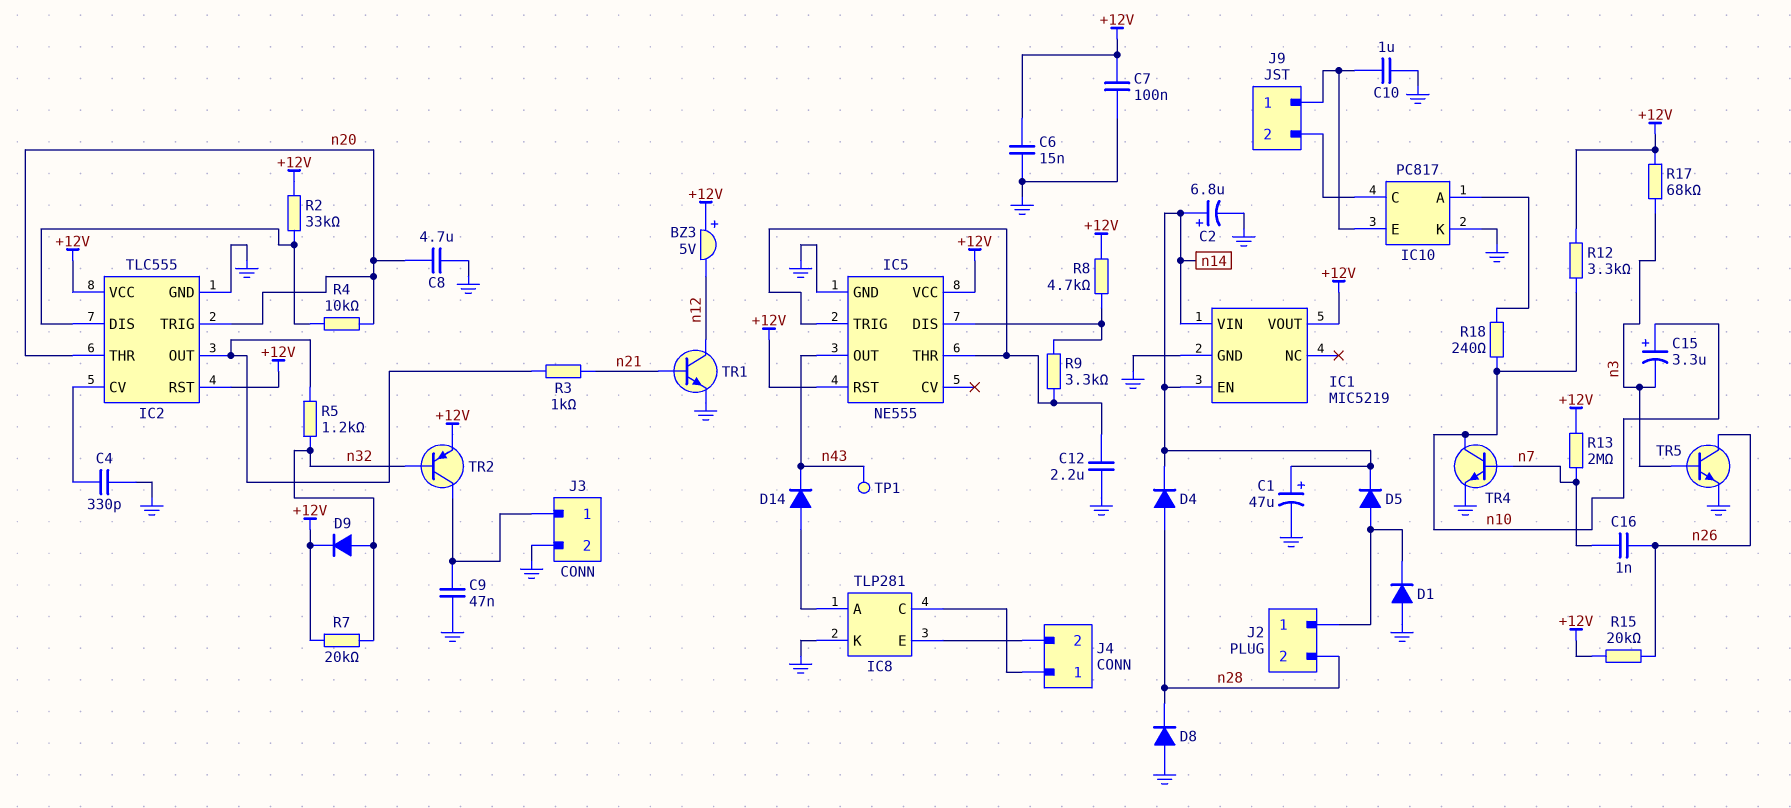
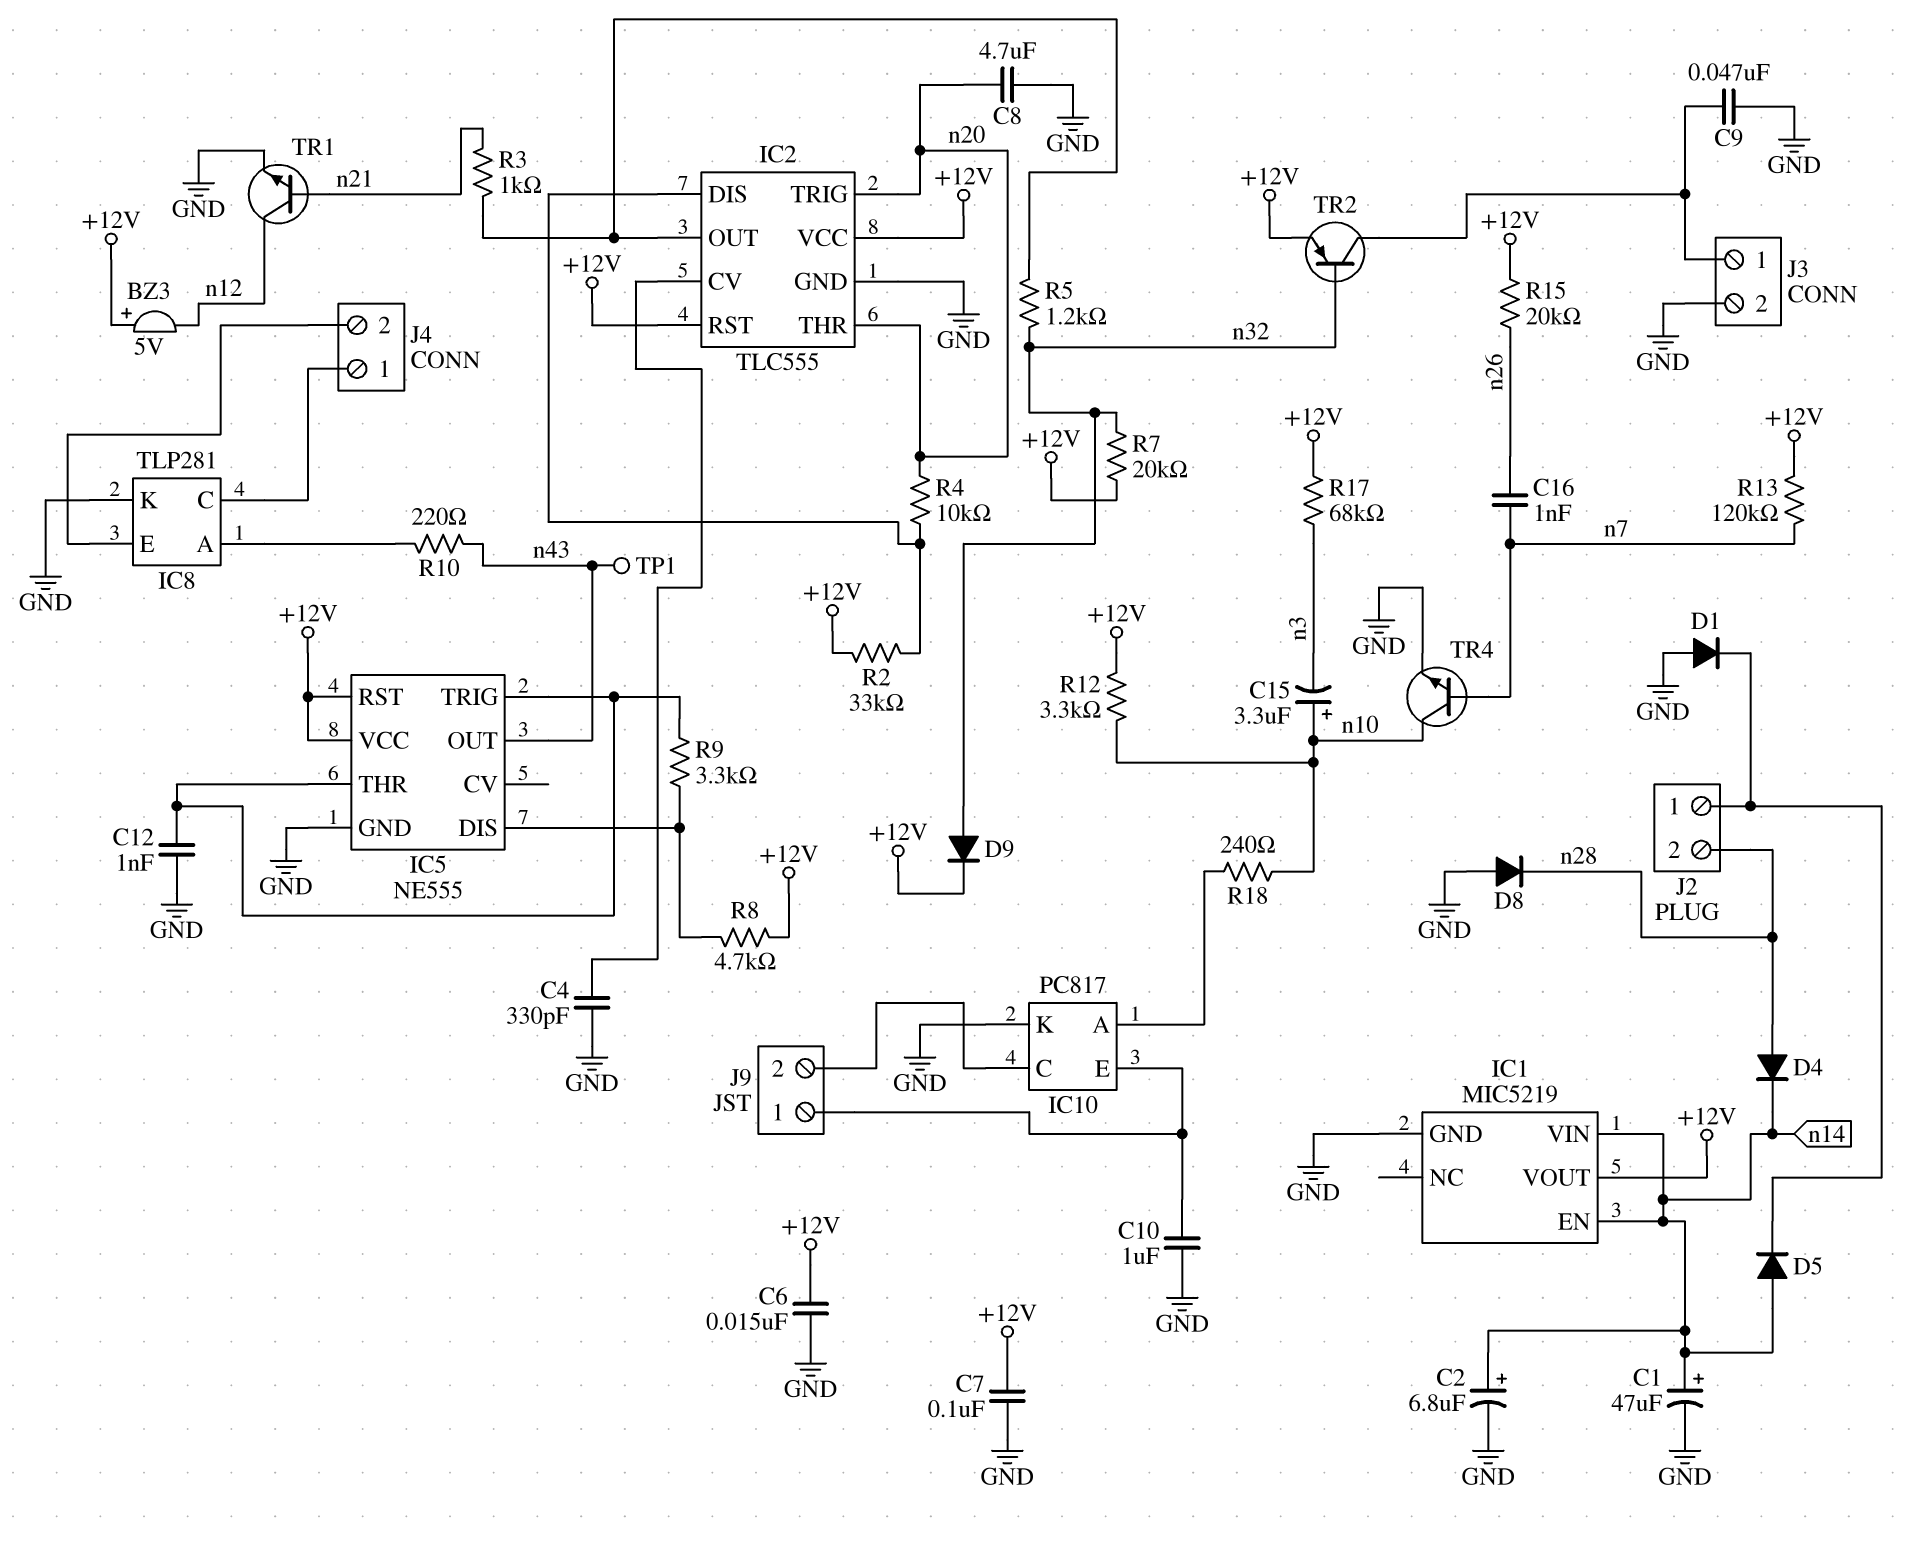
C12: 2.2uF (GND, IC5/THR) -> 1nF (GND, IC5/THR)
D5: diode (A J2/1, K n14) -> diode (A n14, K J2/1)
D14: diode (A IC8/A, K n43) -> none
R10: none -> 220 (IC8/A, n43)
R13: 2M (+12V, n7) -> 120k (+12V, n7)
TR5: NPN (B n3, C n26, E GND) -> none

